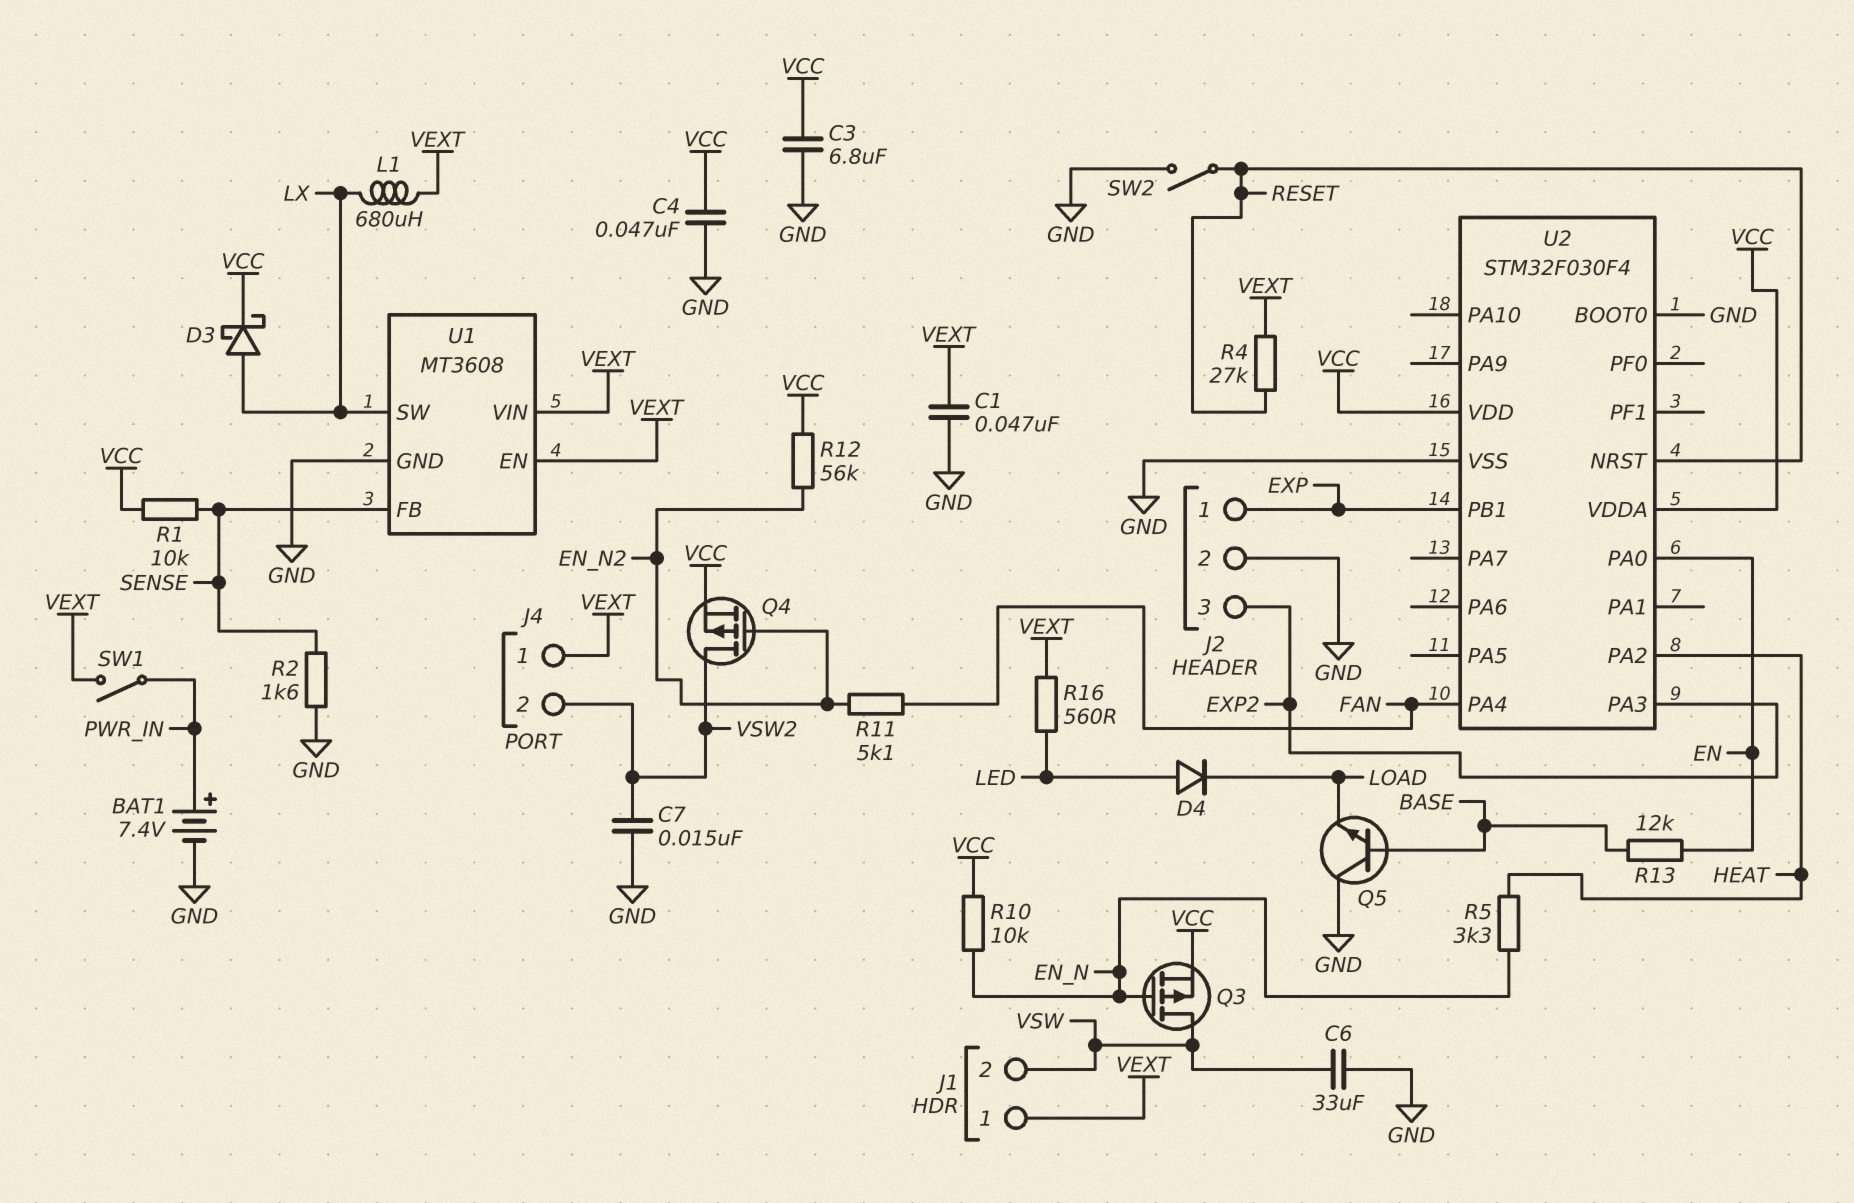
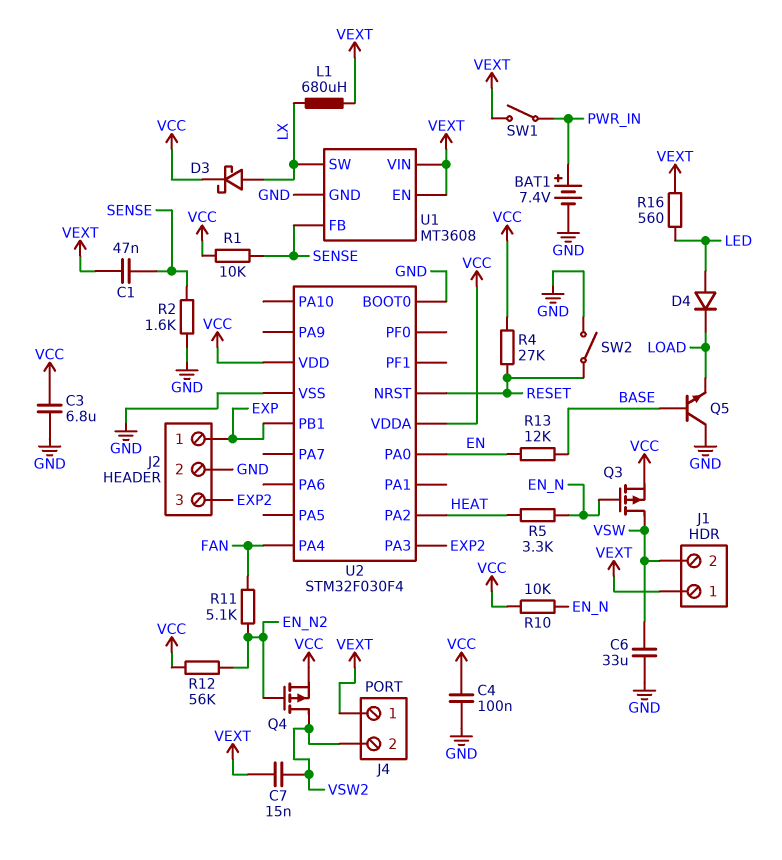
C1: 47nF (GND, VEXT) -> 47nF (SENSE, VEXT)
C4: 47nF (GND, VCC) -> 100nF (GND, VCC)
C7: 15nF (GND, VSW2) -> 15nF (VEXT, VSW2)
R4: 27k (RESET, VEXT) -> 27k (RESET, VCC)

